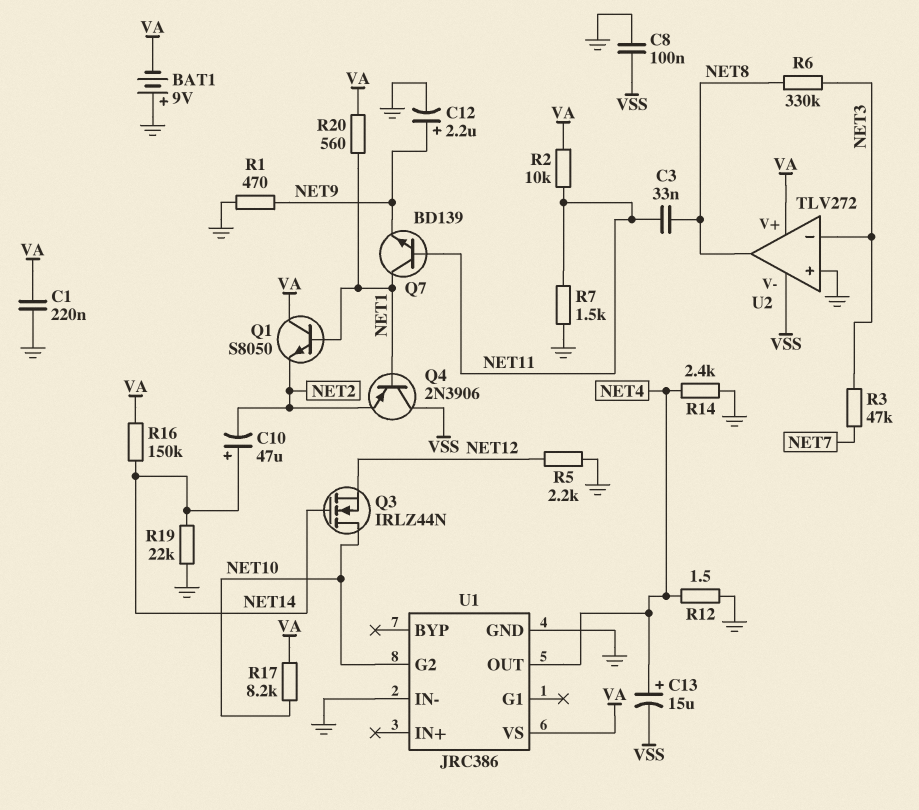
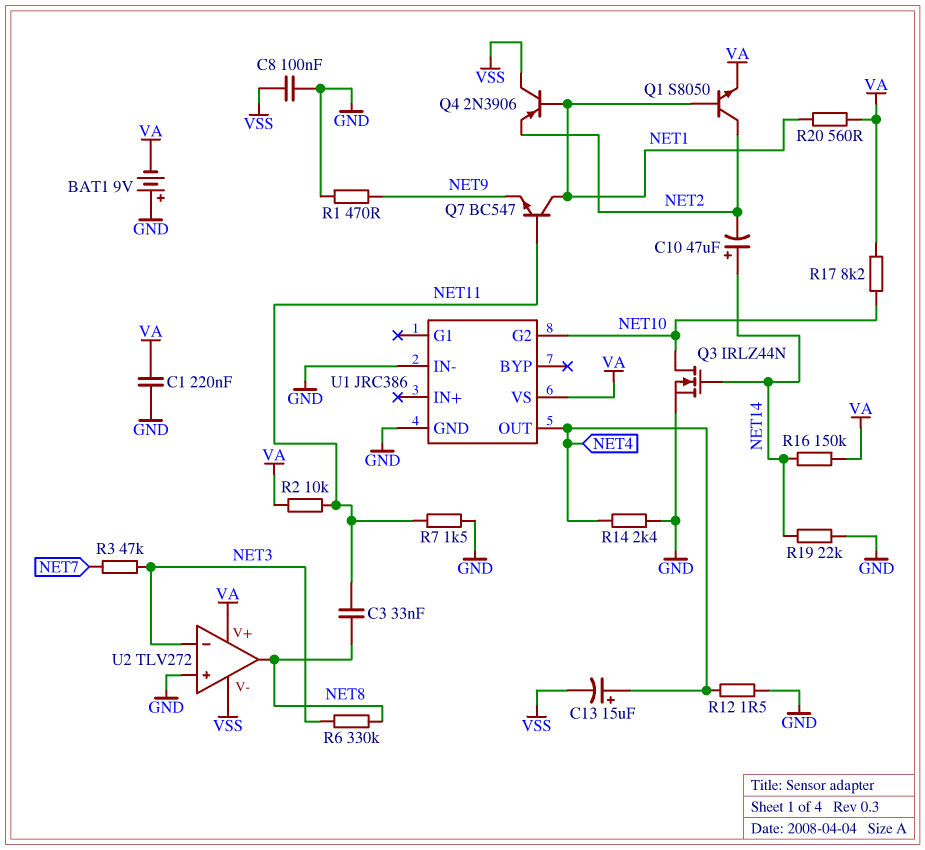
C12: 2.2uF (plus NET9, minus GND) -> none
Q1: NPN S8050 (B NET1, C VA, E NET2) -> NPN S8050 (B NET1, C NET2, E VA)
Q3: NMOS IRLZ44N (G NET14, D NET10, S NET12) -> NMOS IRLZ44N (G NET14, D NET10, S GND)
Q7: NPN BD139 (B NET11, C NET1, E NET9) -> NPN BC547 (B NET11, C NET1, E NET9)
R5: 2.2k (GND, NET12) -> none

